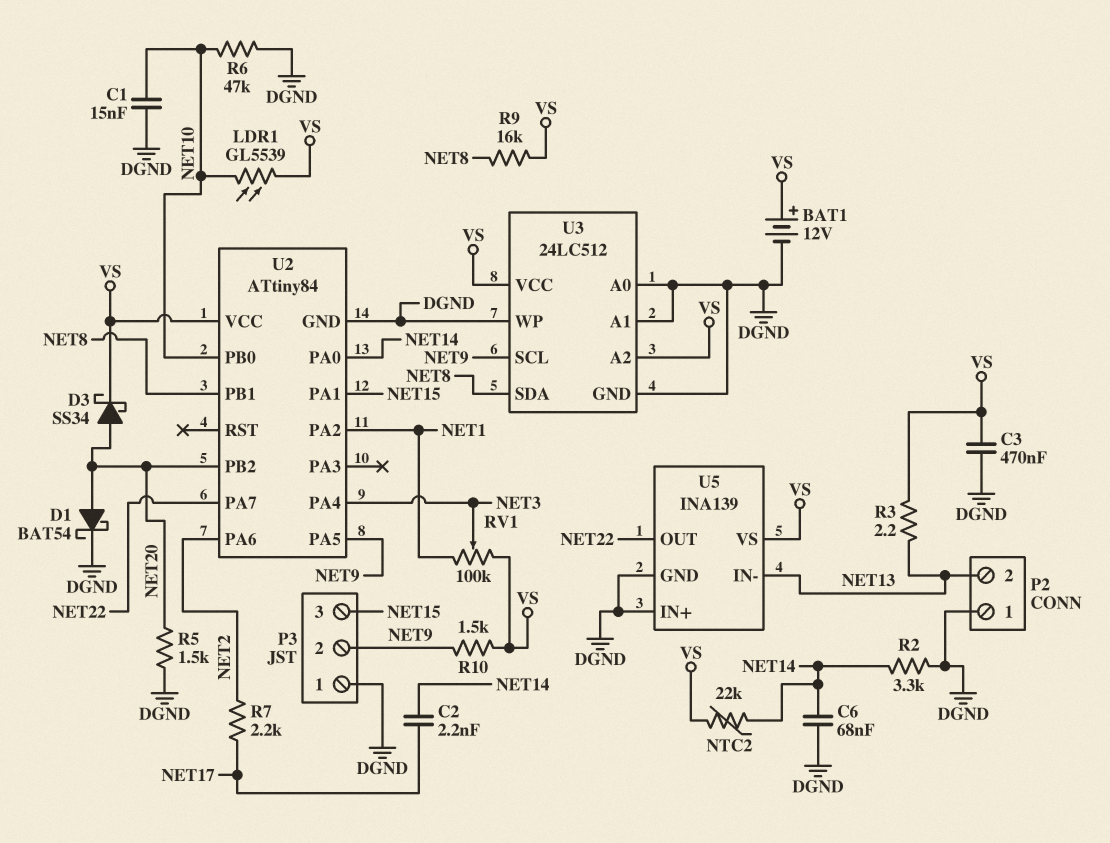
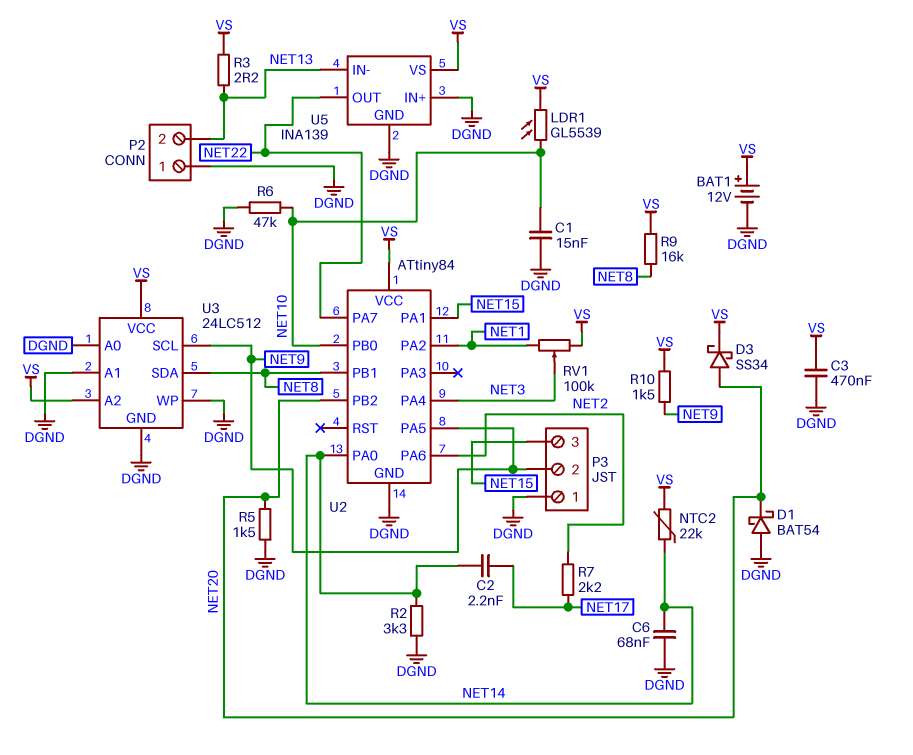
D1: schottky BAT54 (A NET20, K DGND) -> schottky BAT54 (A DGND, K NET20)

